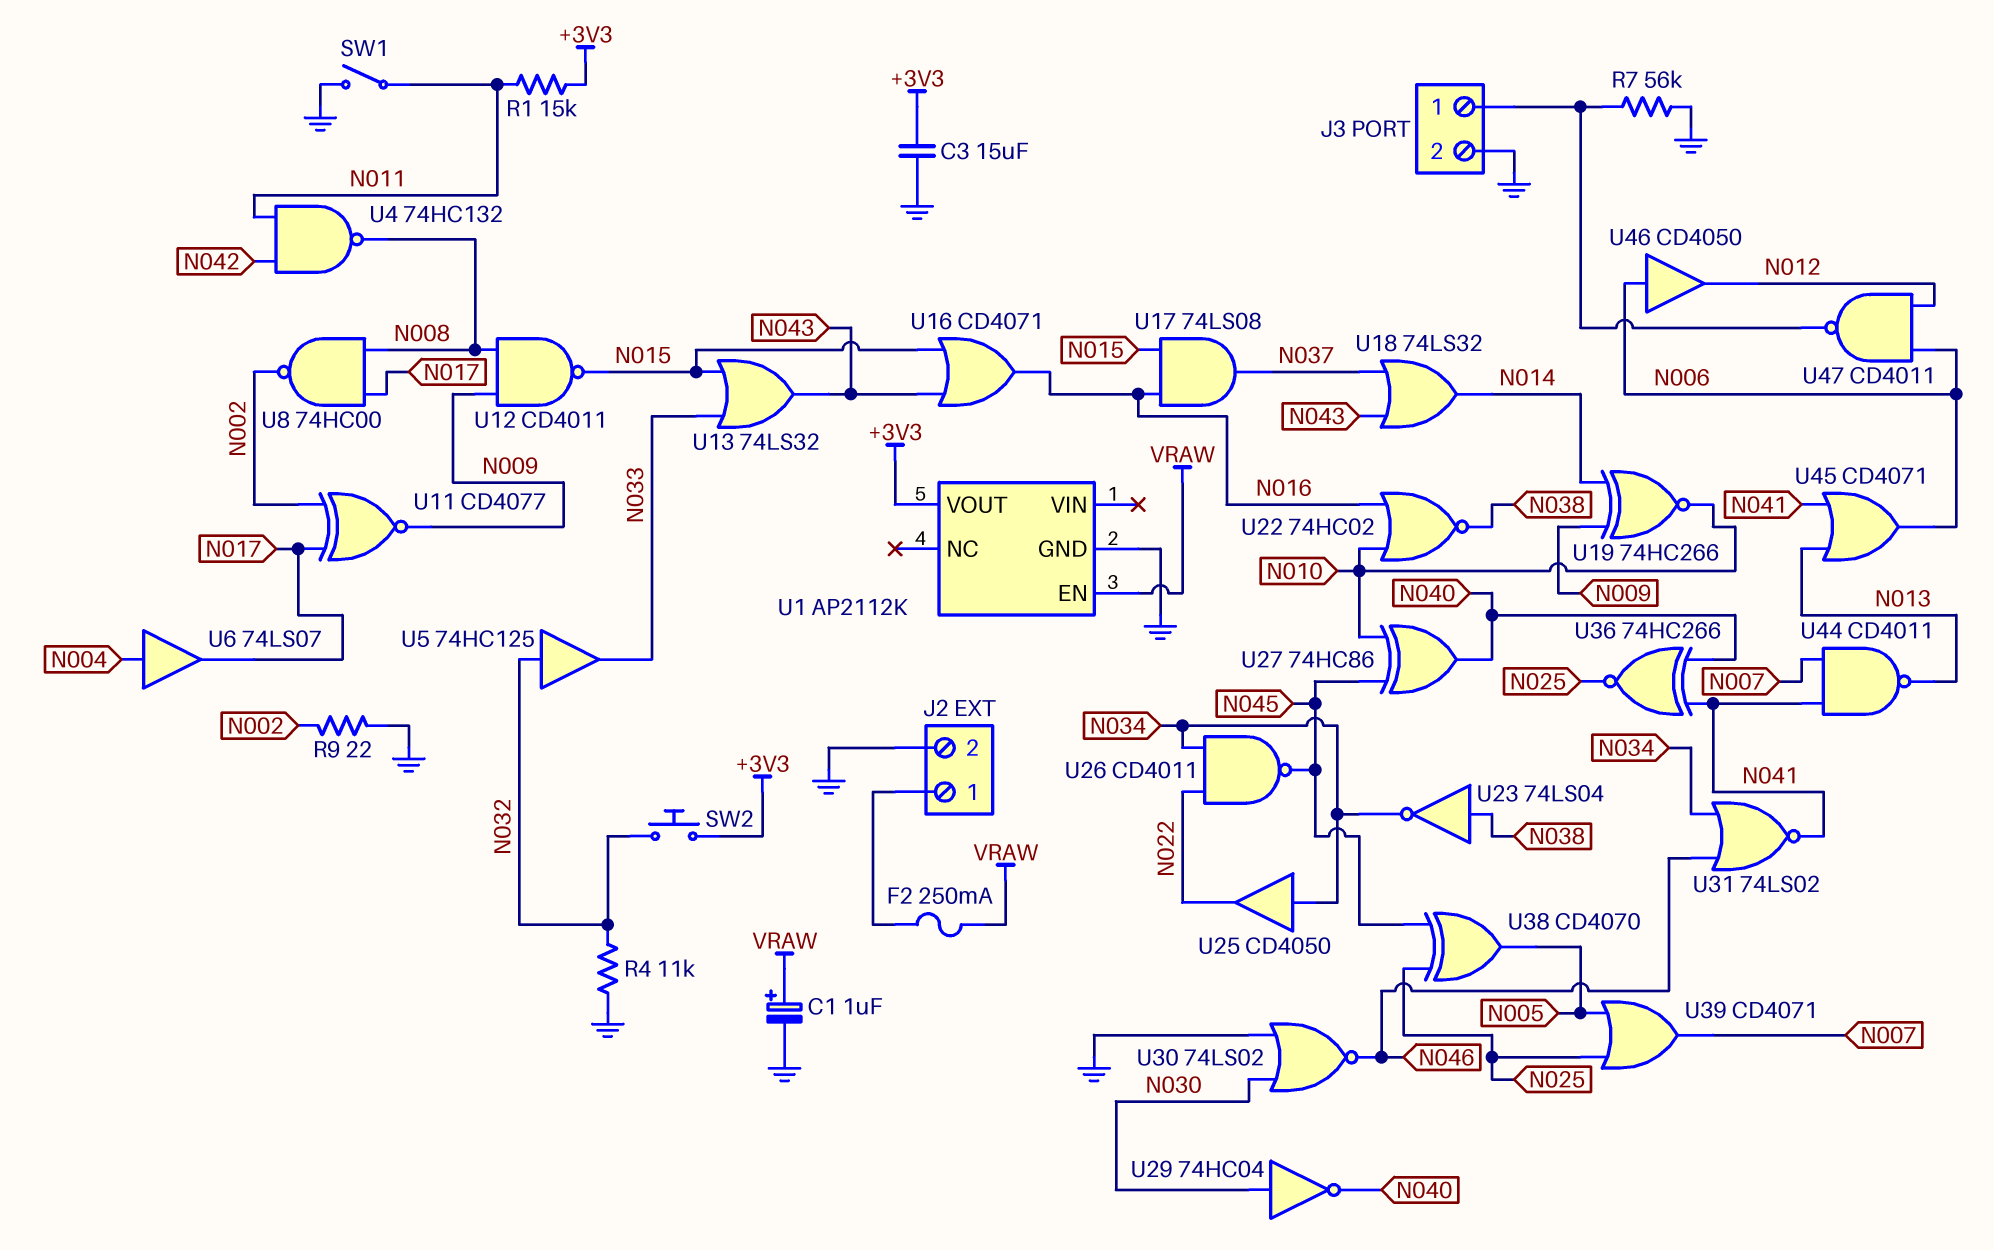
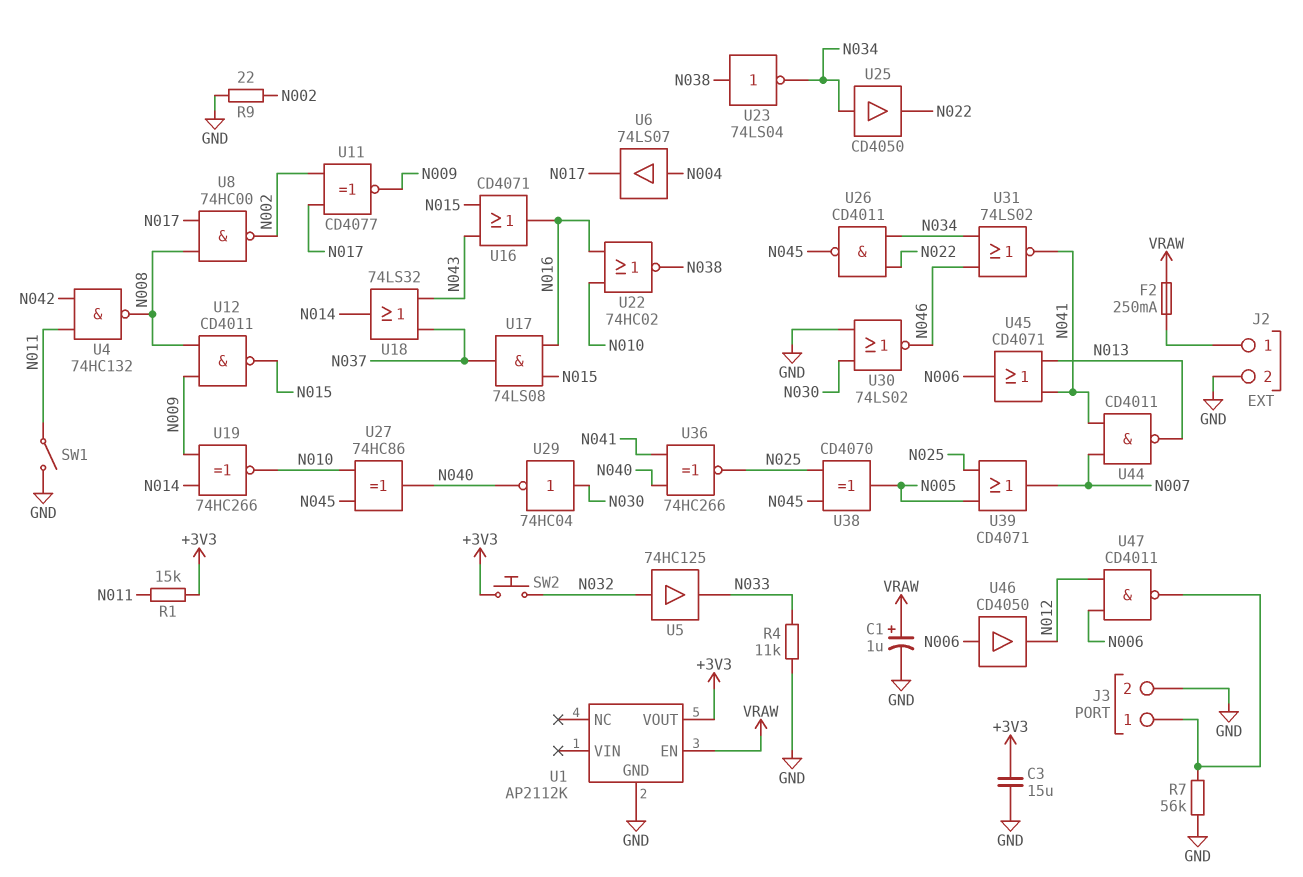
R4: 11k (GND, N032) -> 11k (GND, N033)
U13: OR 74LS32 (in N015, in N033, out N043) -> none

